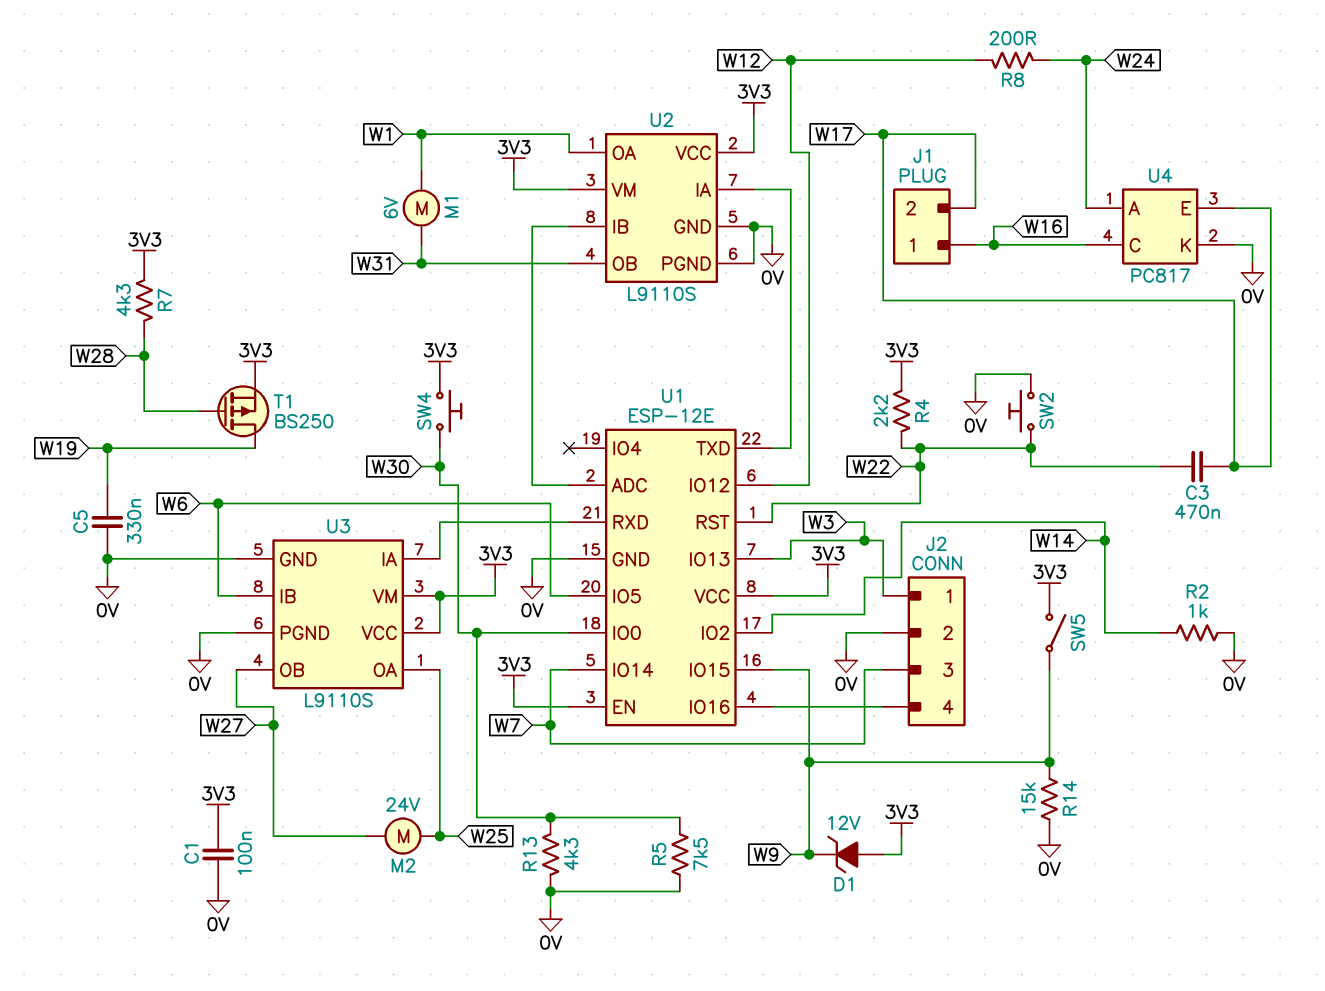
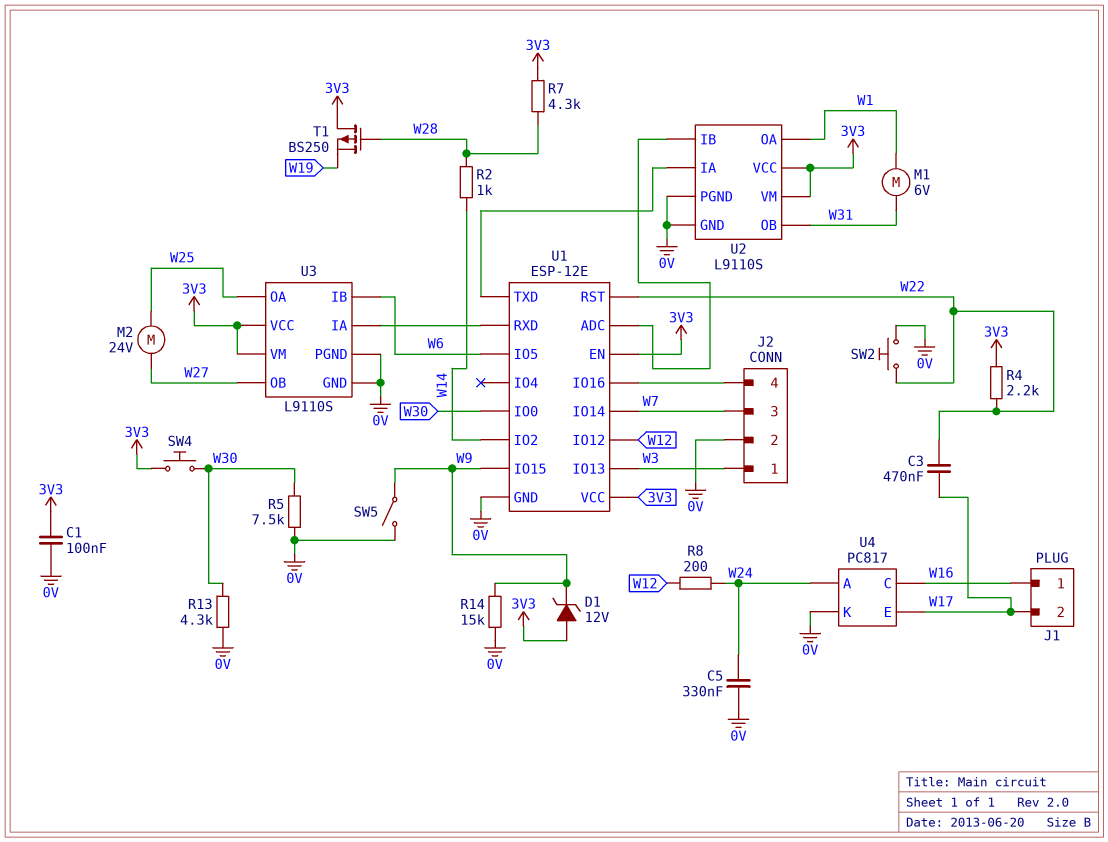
C5: 330nF (0V, W19) -> 330nF (0V, W24)
R2: 1k (0V, W14) -> 1k (W14, W28)
SW5: switch (3V3, W9) -> switch (0V, W9)
T1: PMOS BS250 (G W28, D W19, S 3V3) -> PMOS BS250 (G W28, D 3V3, S W19)

